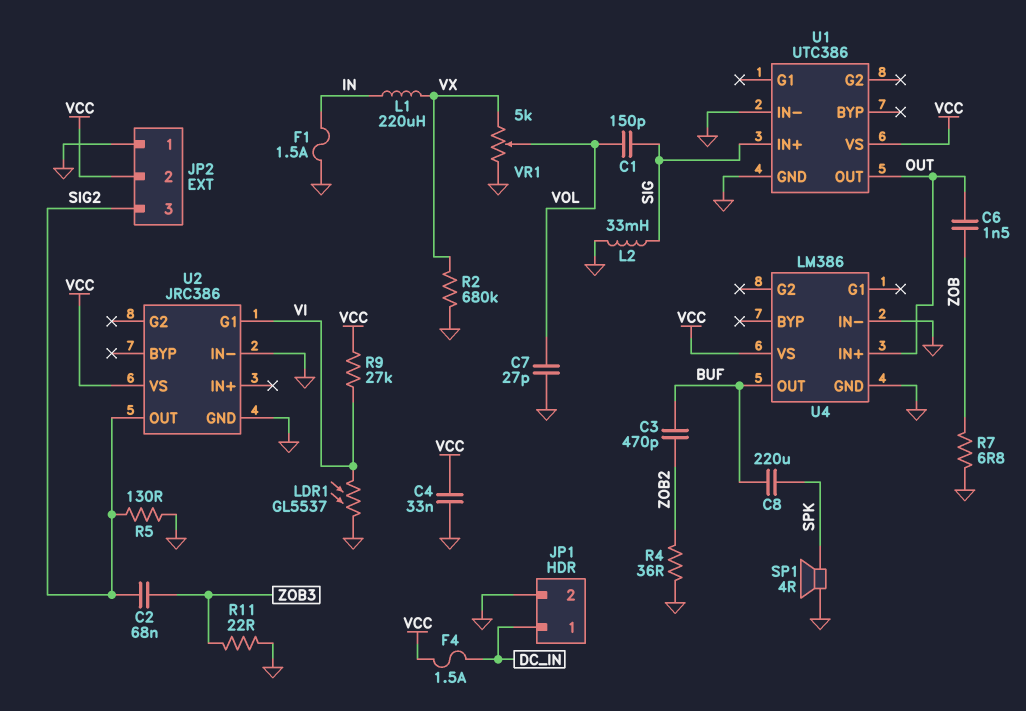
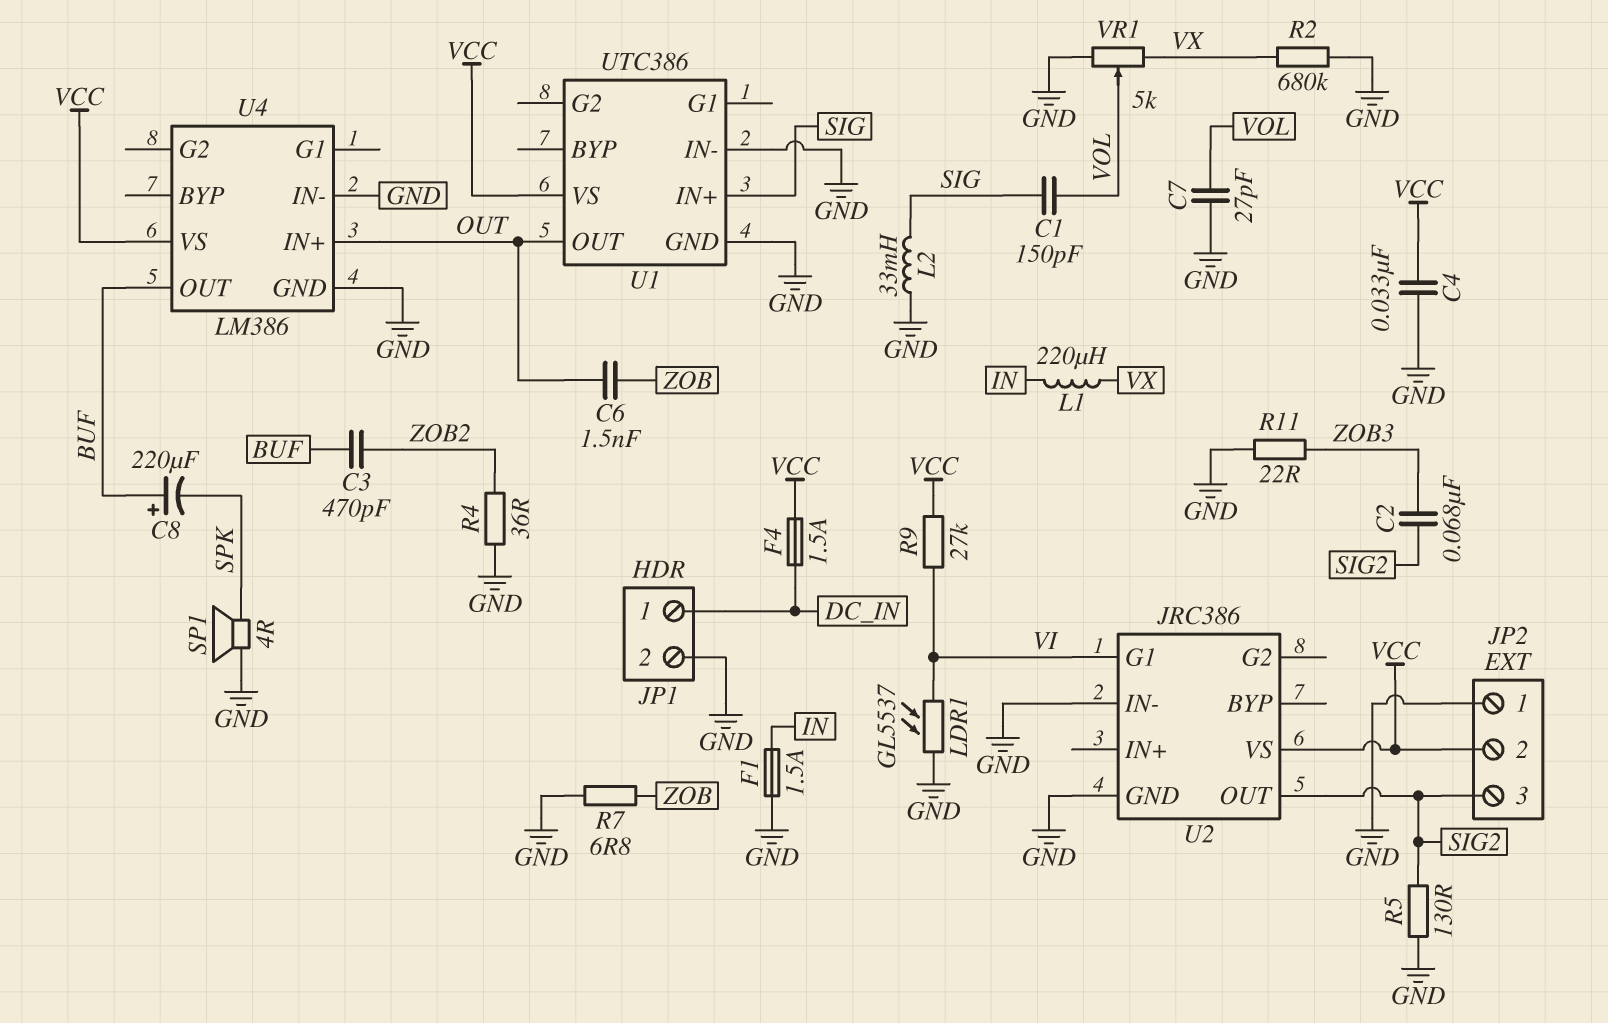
C8: 220uF (BUF, SPK) -> 220uF (plus BUF, minus SPK)

